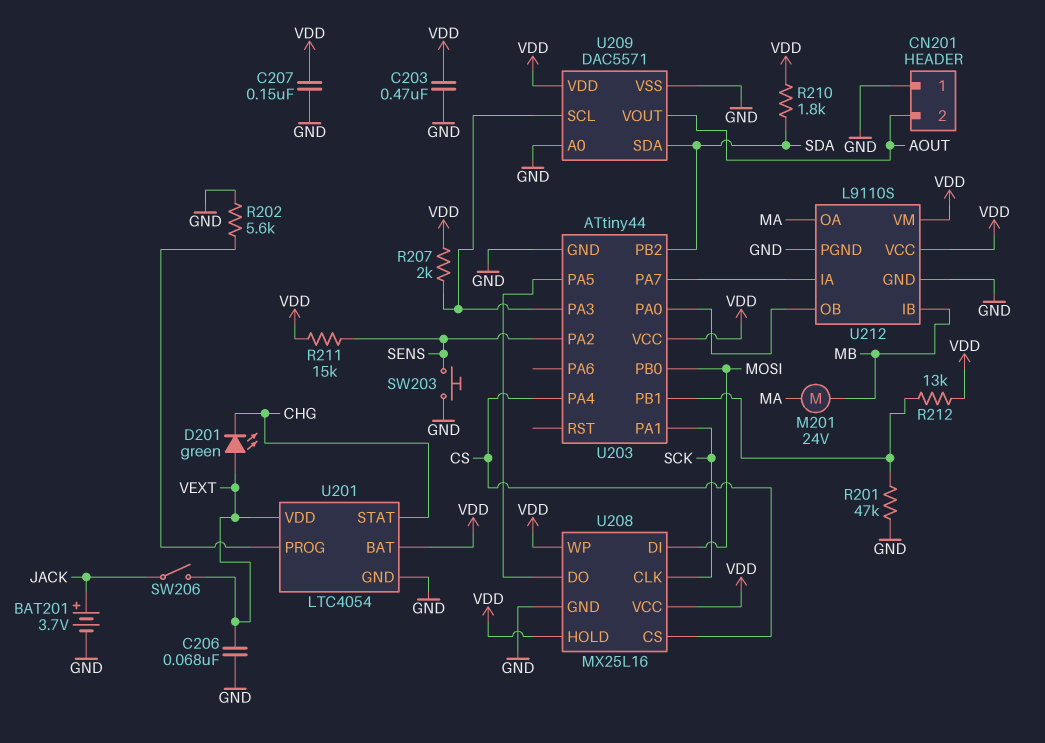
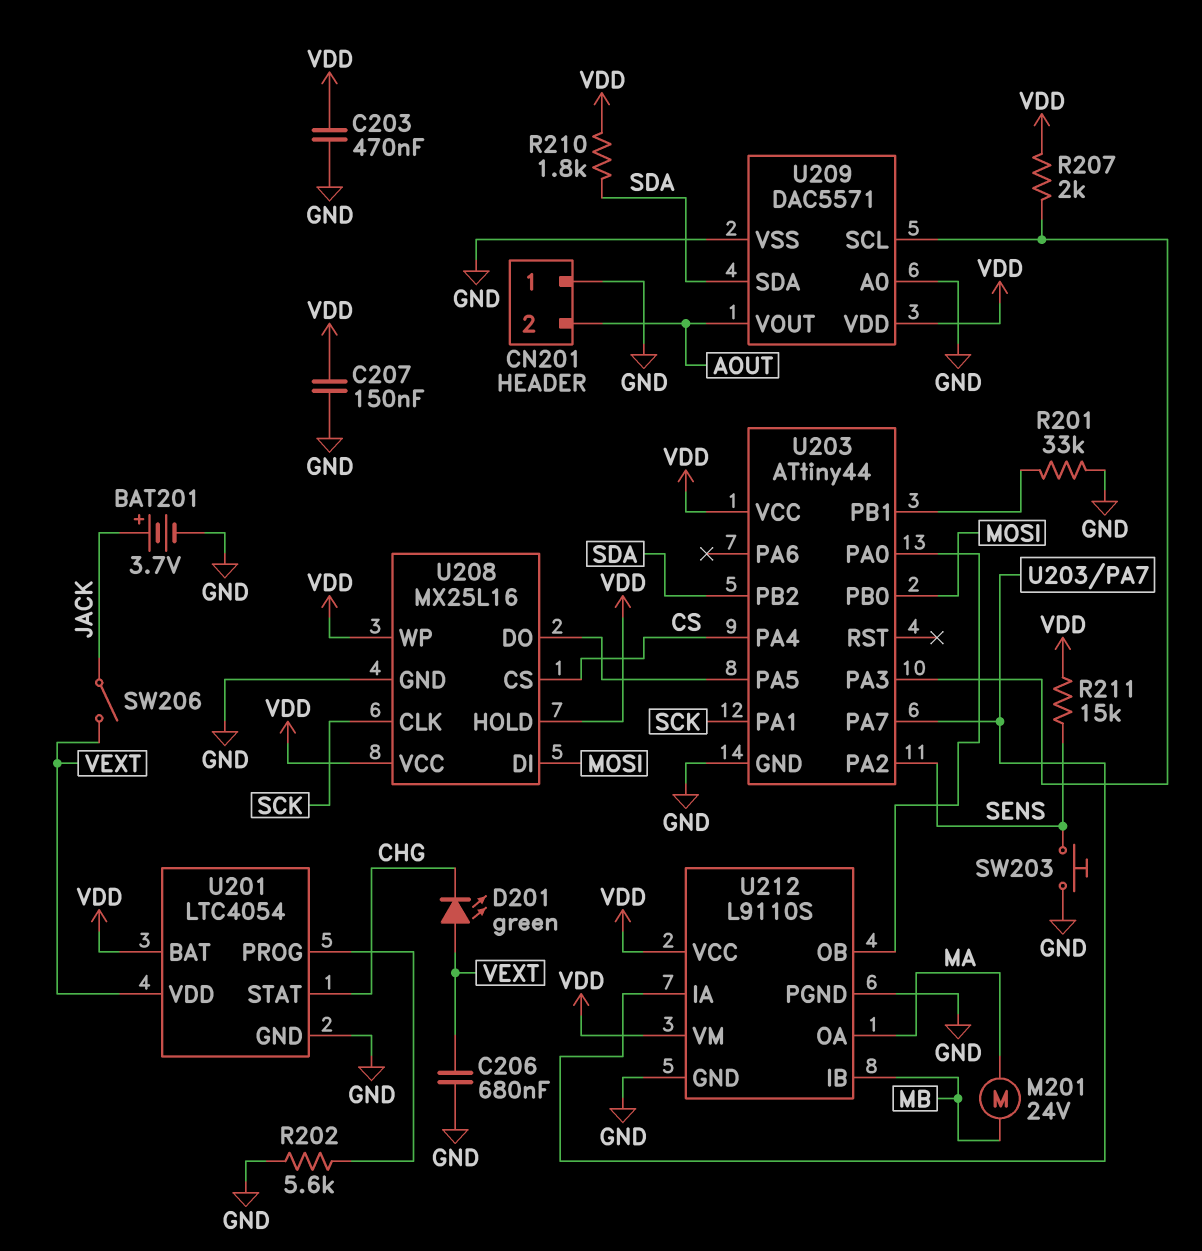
C206: 68nF (GND, VEXT) -> 680nF (GND, VEXT)
R201: 47k (GND, U203/PB1) -> 33k (GND, U203/PB1)
R212: 13k (U203/PB1, VDD) -> none

